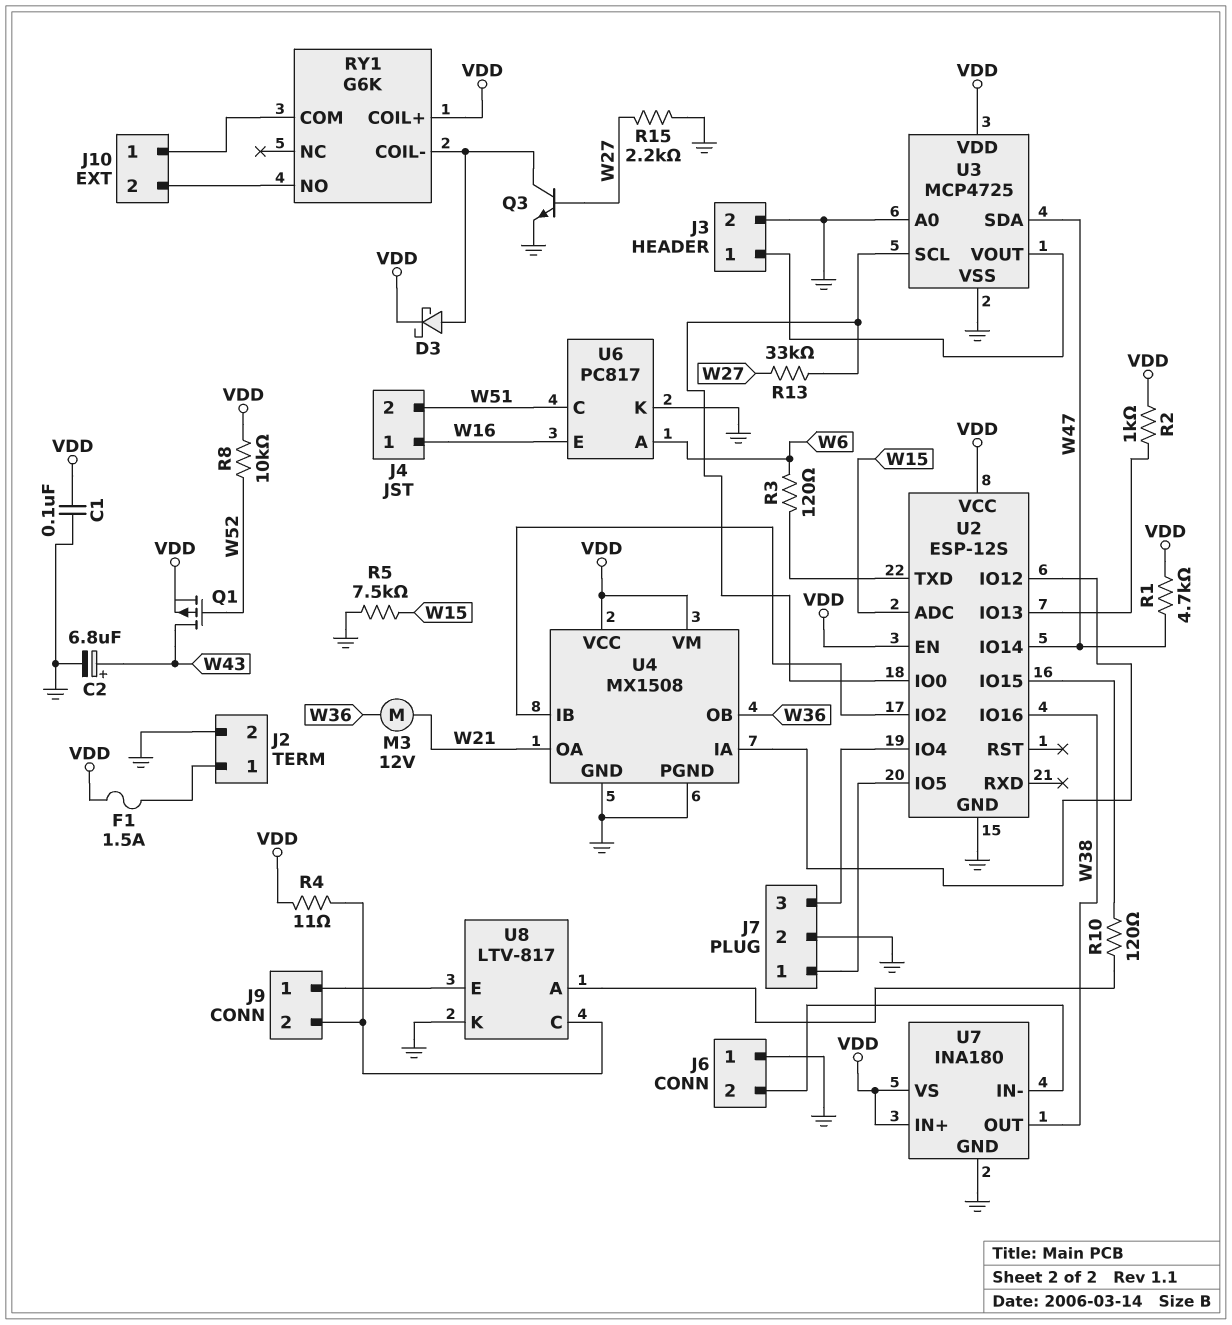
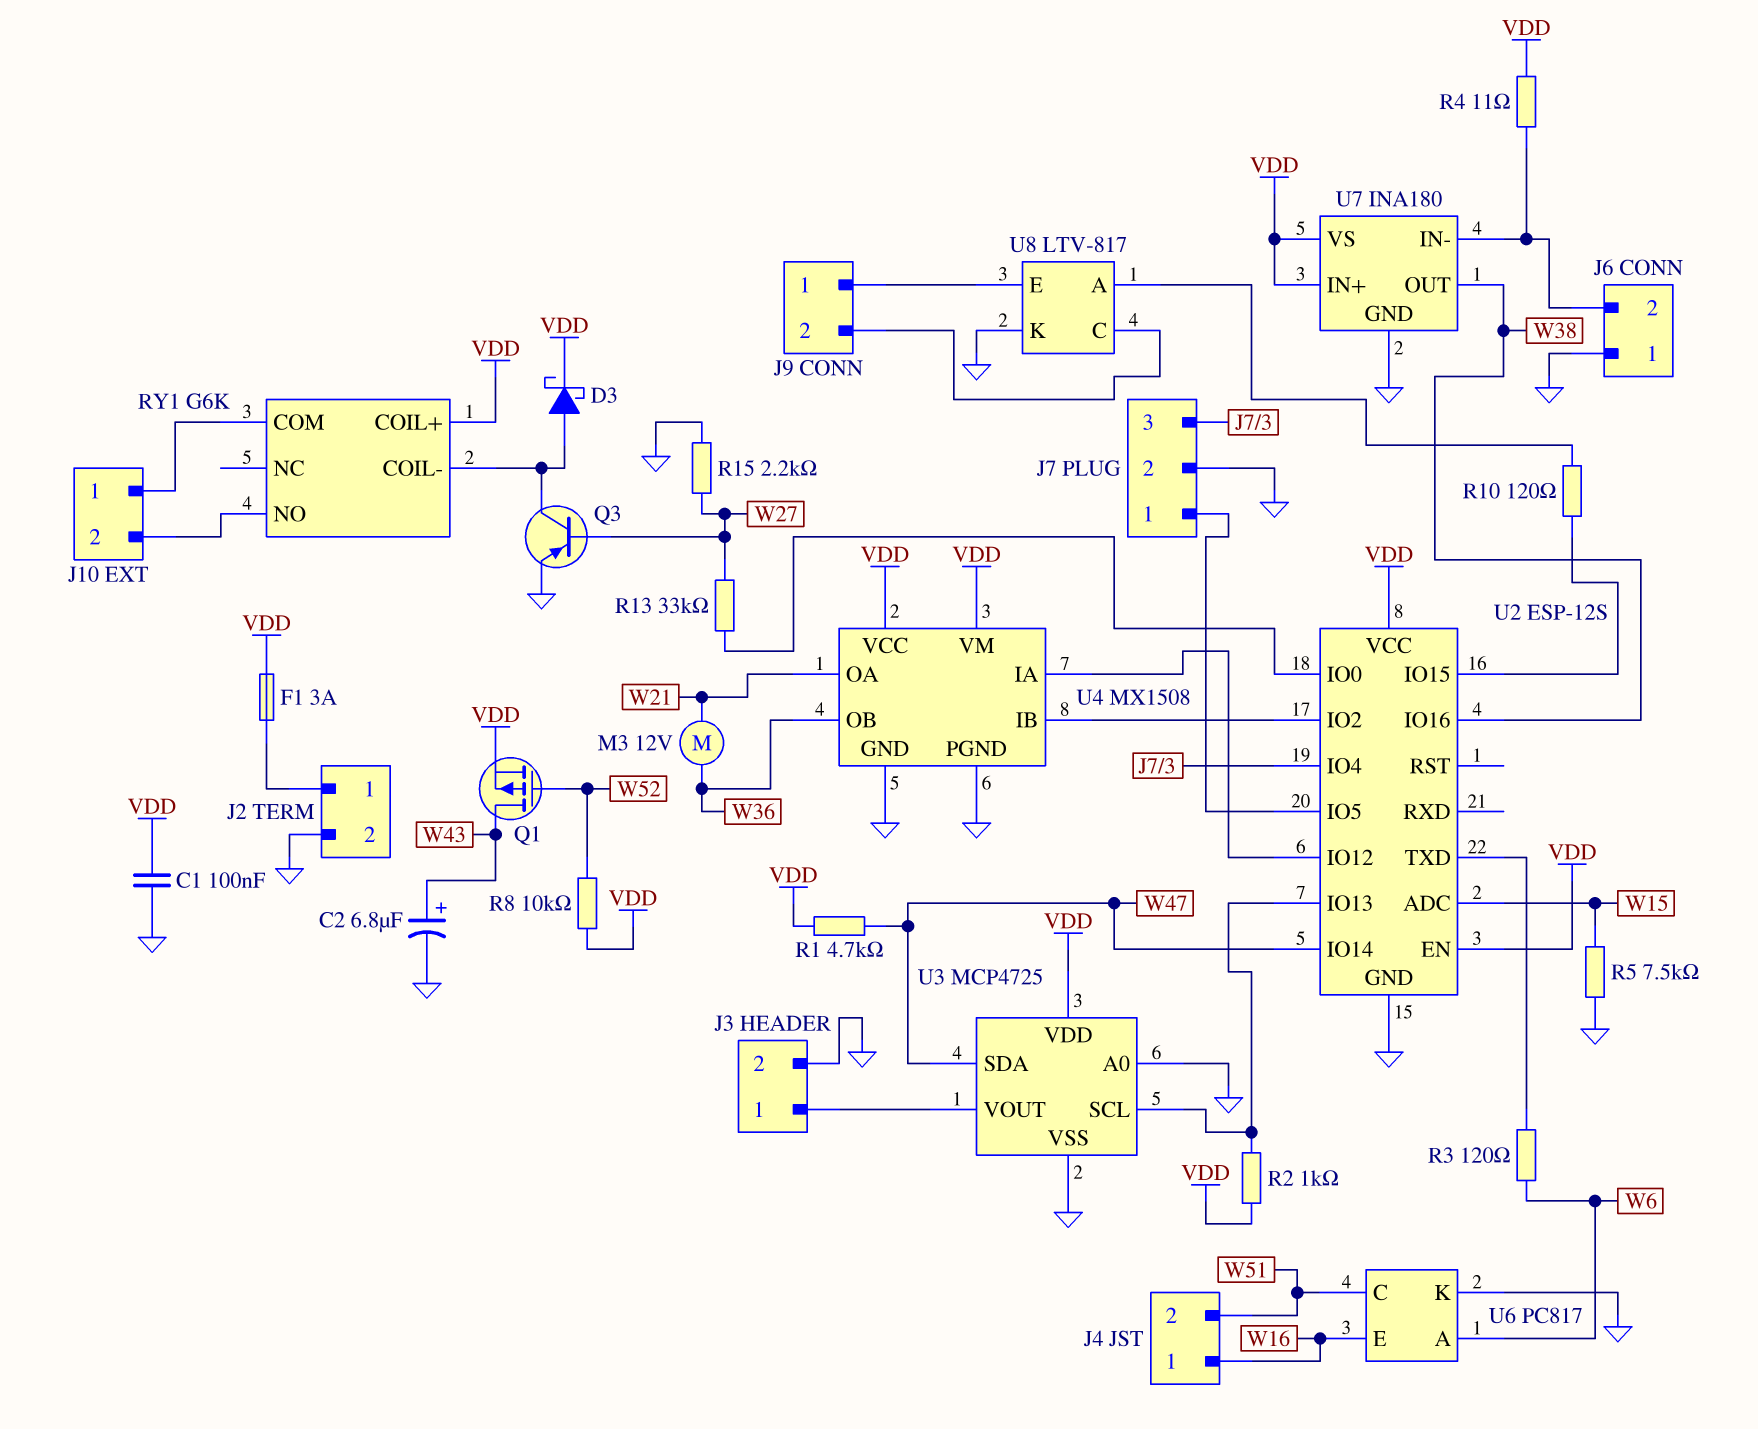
F1: 1.5A (J2/1, VDD) -> 3A (J2/1, VDD)
Q3: NPN (B W27, C RY1/COIL-, E GND) -> PNP (B W27, C RY1/COIL-, E GND)
R4: 11 (J9/2, VDD) -> 11 (J6/2, VDD)
U3 pin SCL: U2/IO0 -> U2/IO13

